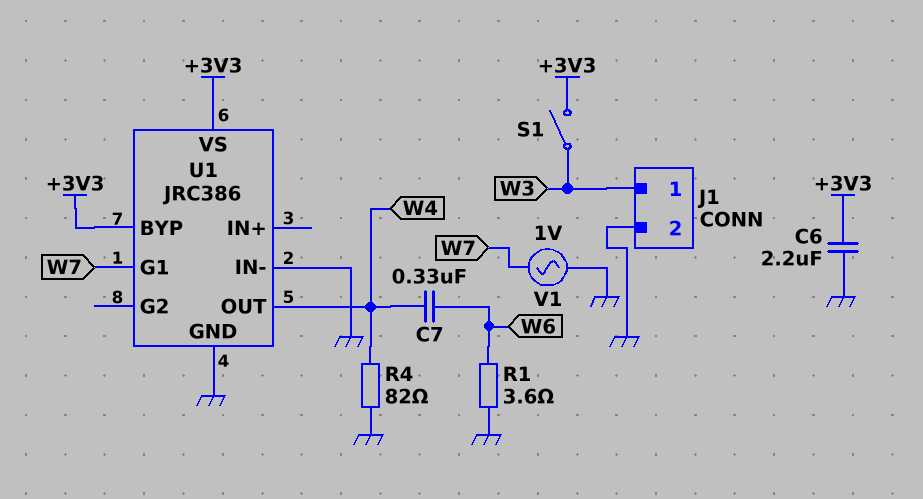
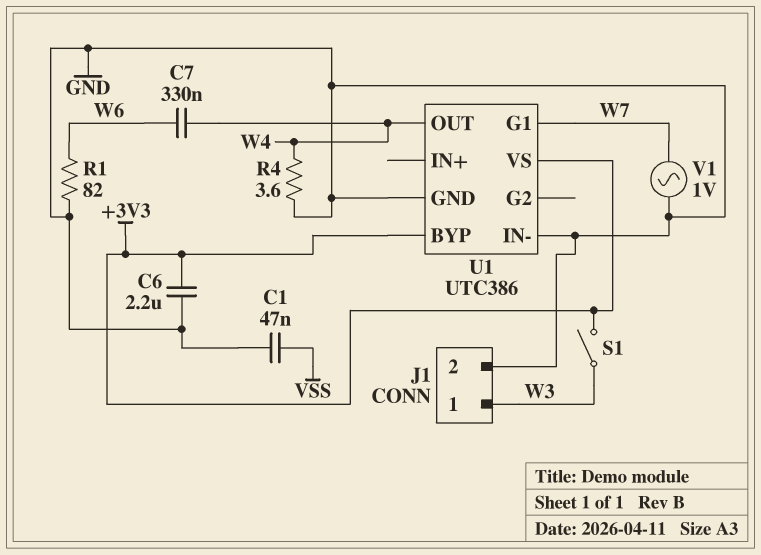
C1: none -> 47nF (GND, VSS)
R1: 3.6 (GND, W6) -> 82 (GND, W6)
R4: 82 (GND, W4) -> 3.6 (GND, W4)
U1: JRC386 -> UTC386

